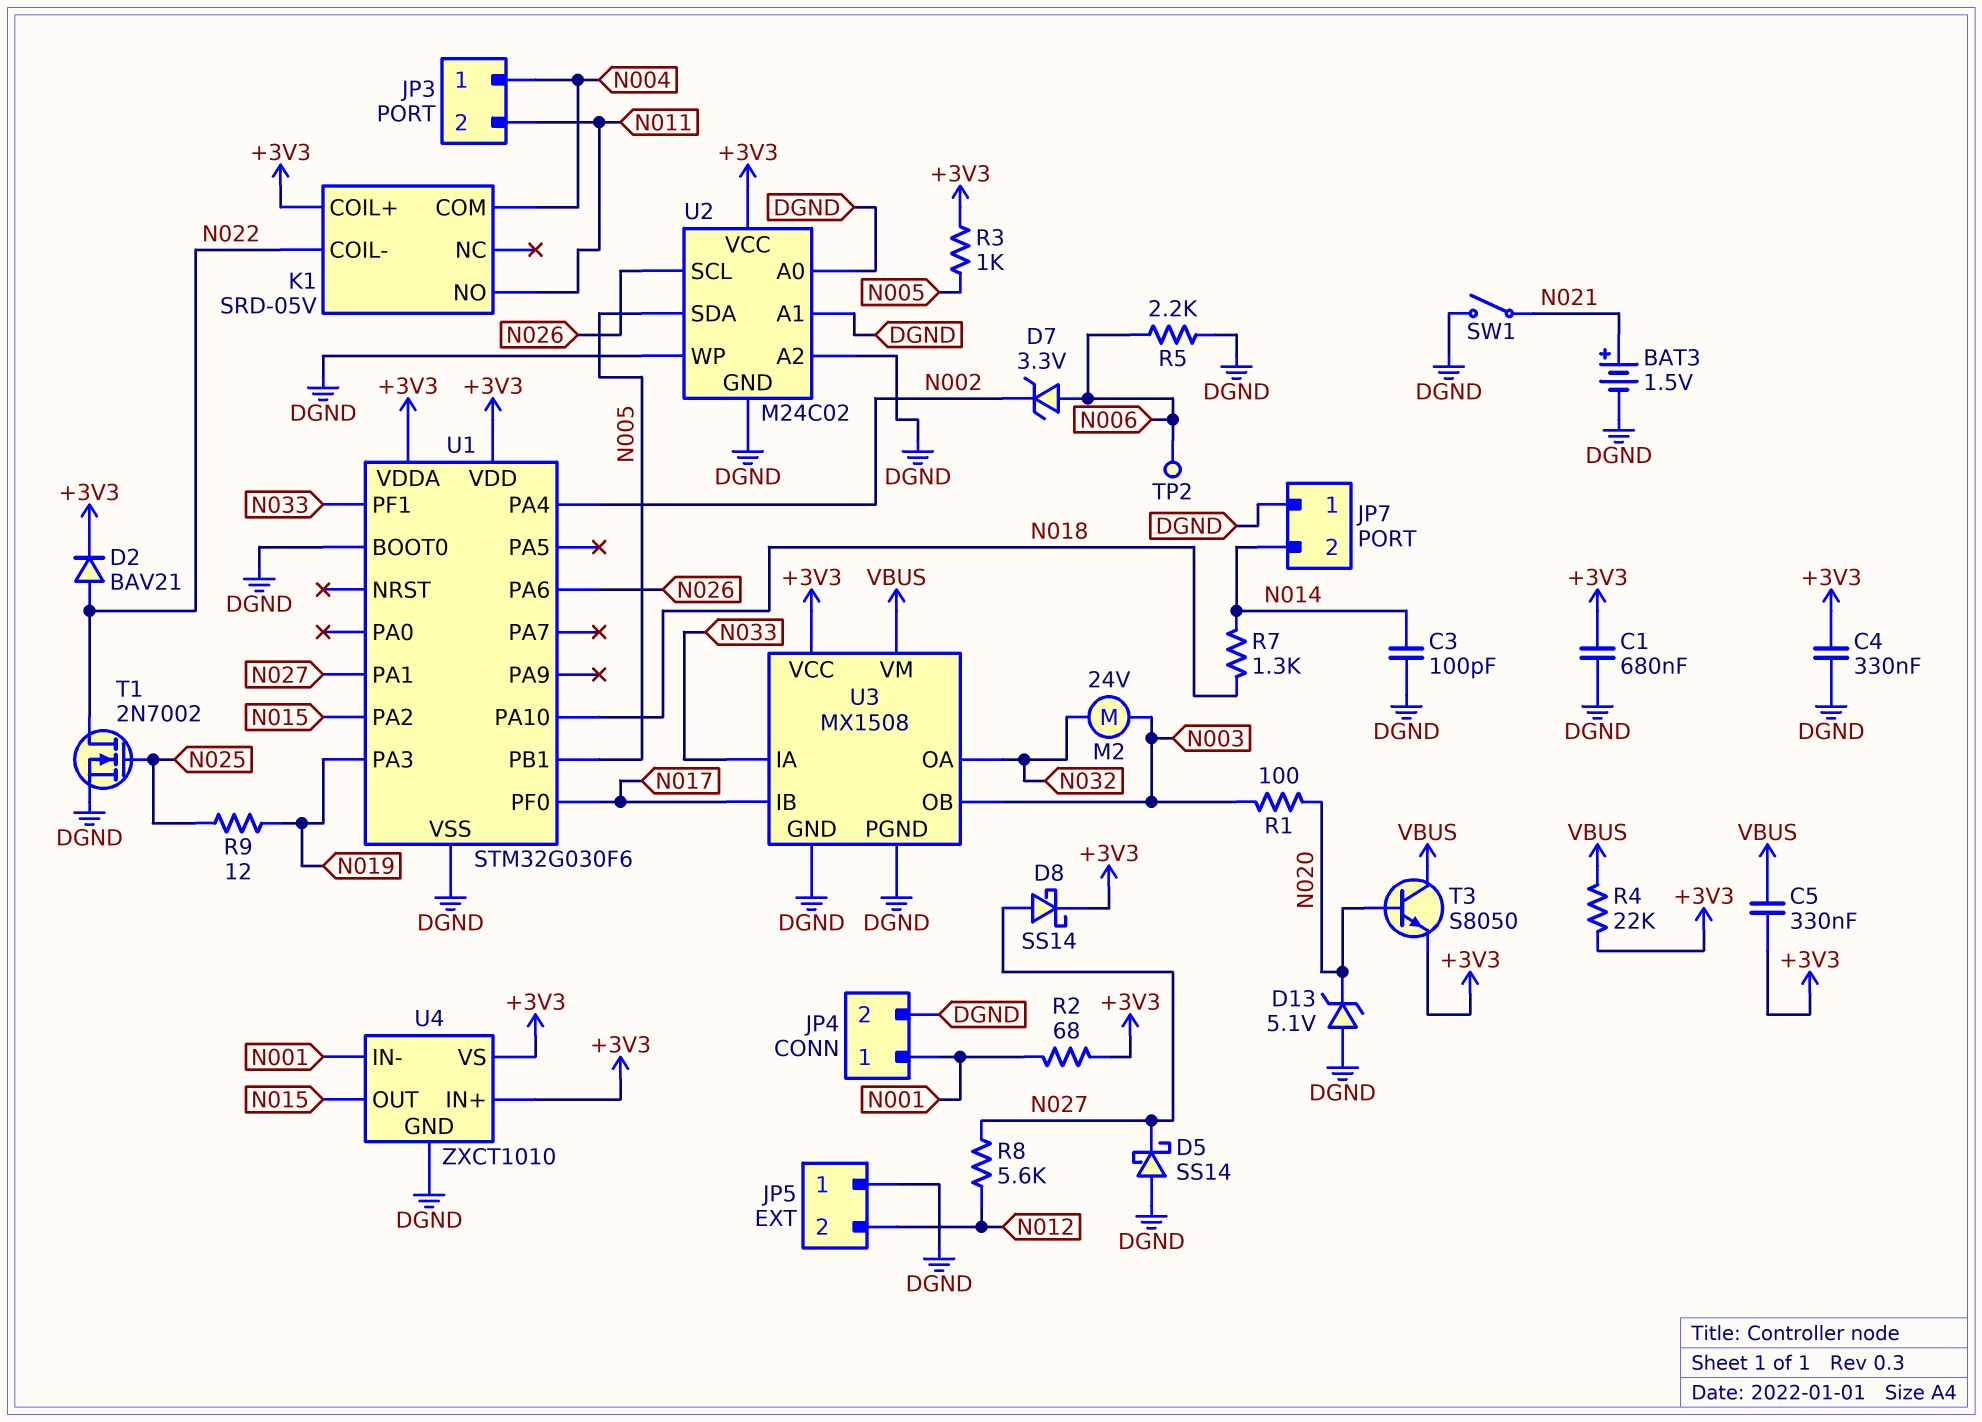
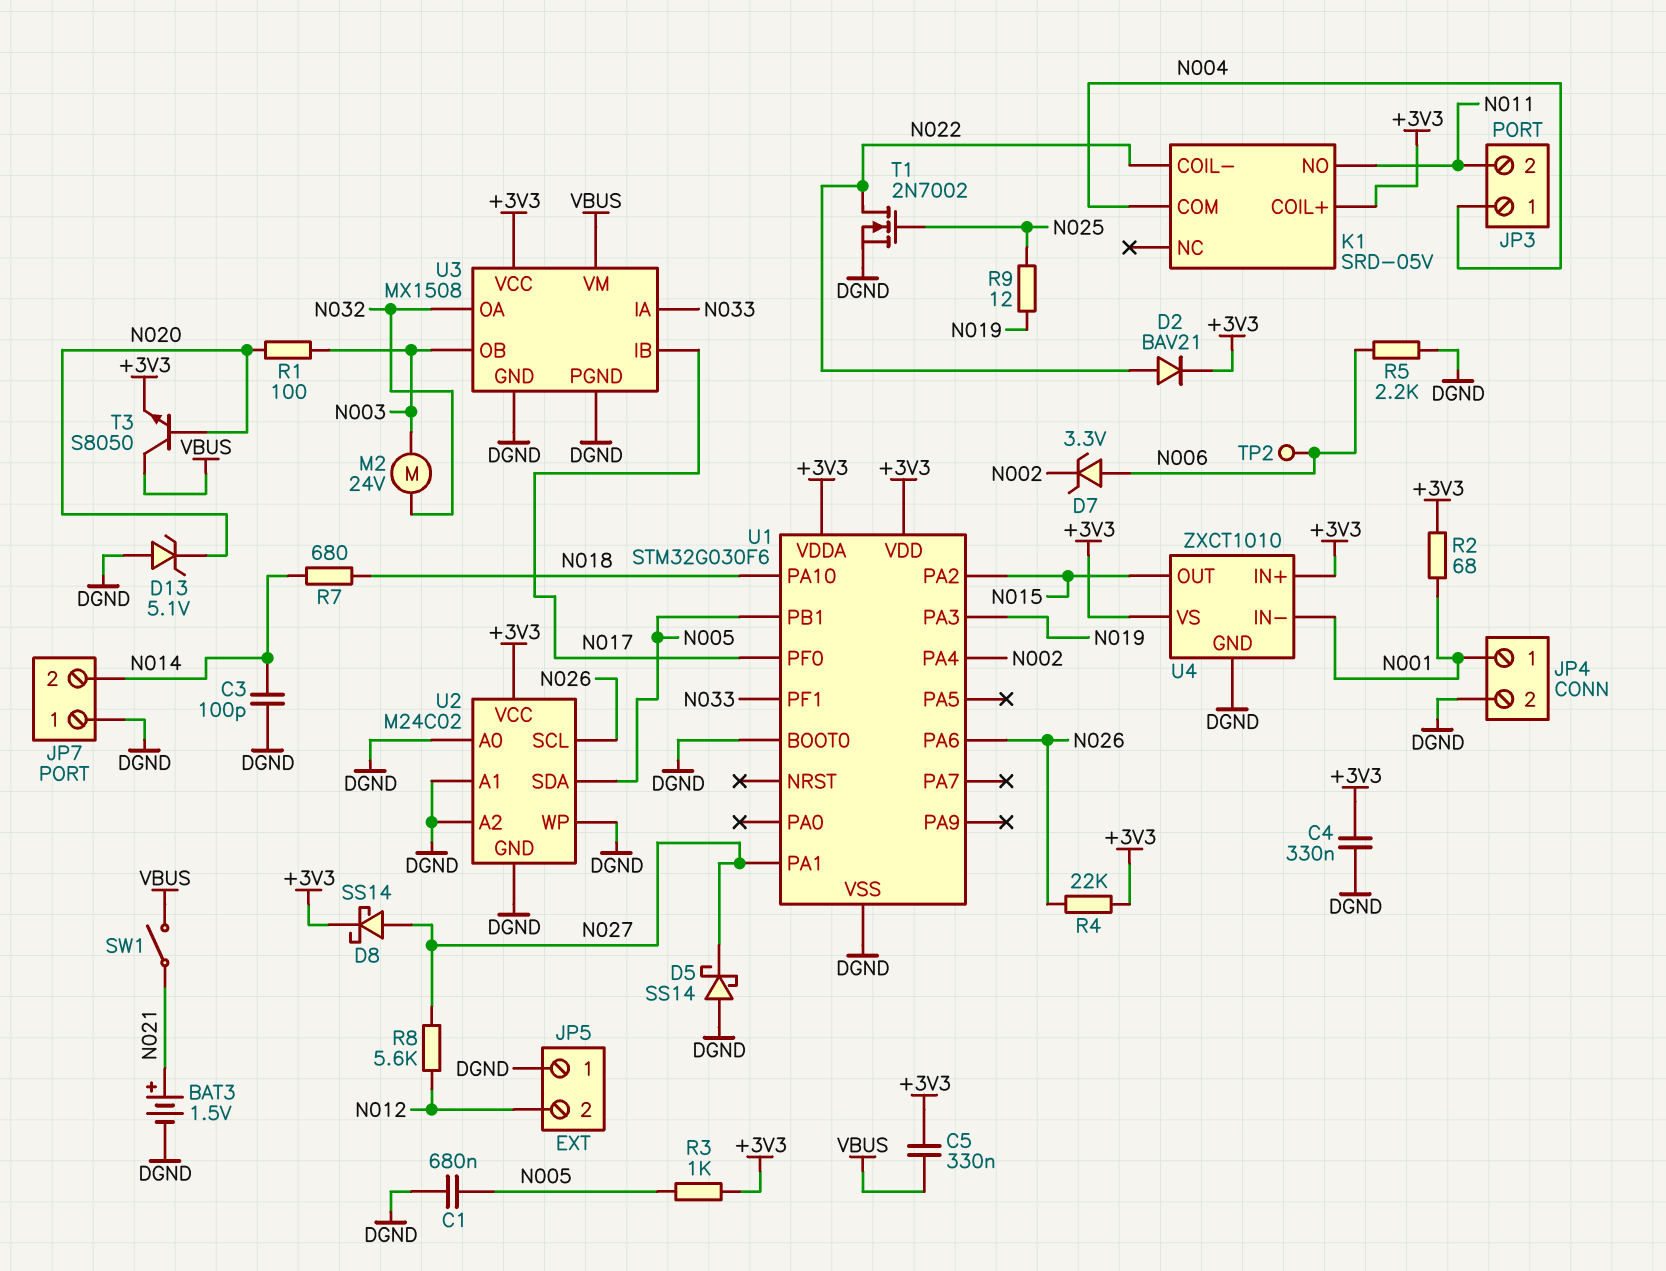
C1: 680nF (+3V3, DGND) -> 680nF (DGND, N005)
R4: 22k (+3V3, VBUS) -> 22k (+3V3, N026)
R7: 1.3k (N014, N018) -> 680 (N014, N018)
SW1: switch (DGND, N021) -> switch (N021, VBUS)

